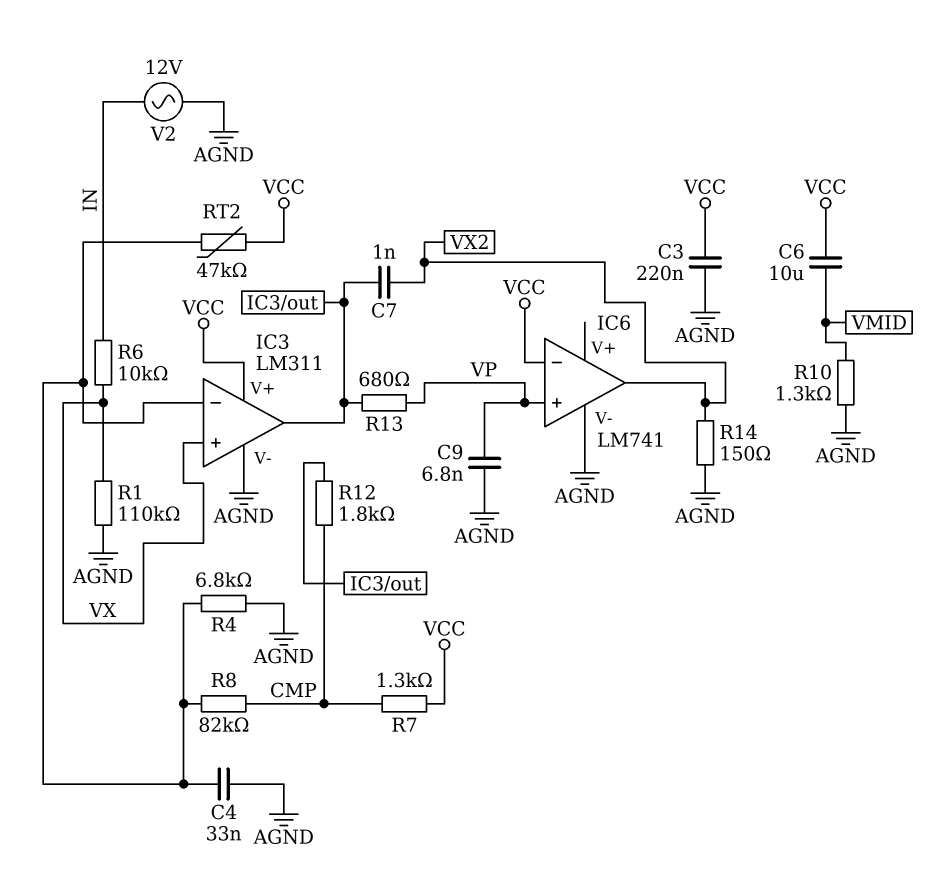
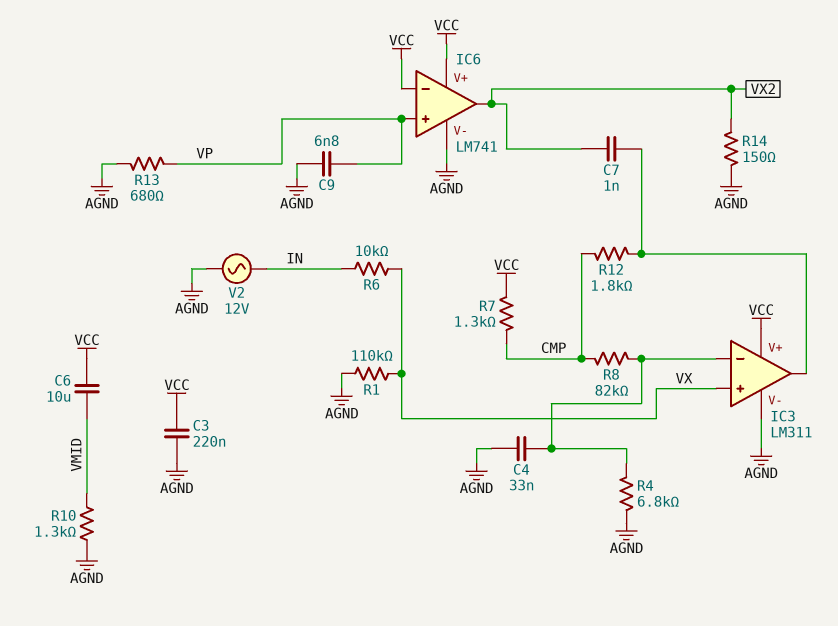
IC6 pin V+: none -> VCC
R13: 680 (IC3/out, VP) -> 680 (AGND, VP)
RT2: 47k (IC3/in-, VCC) -> none

